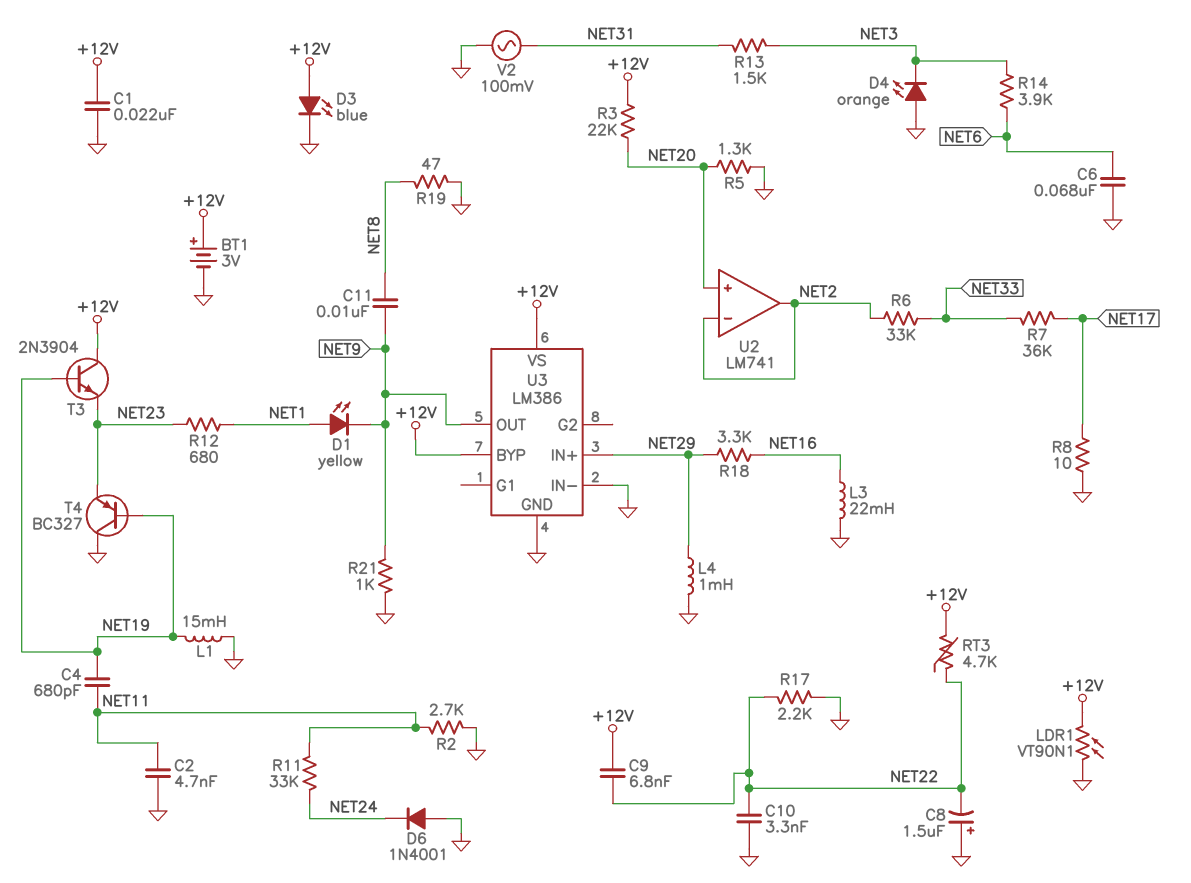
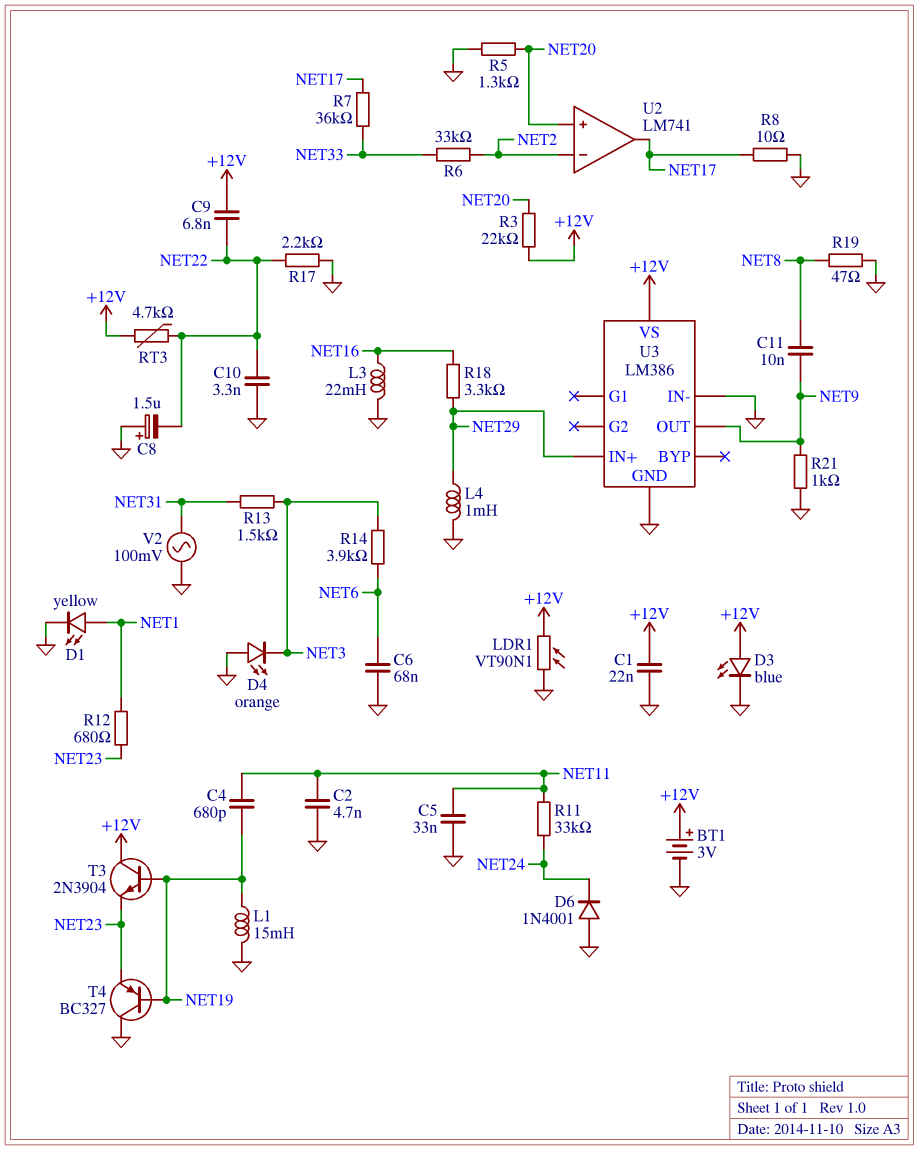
C5: none -> 33nF (GND, NET11)
D1: LED yellow (A NET1, K NET9) -> LED yellow (A NET1, K GND)
R2: 2.7k (GND, NET11) -> none
U2 pin out: NET2 -> NET17
U3 pin BYP: +12V -> none

